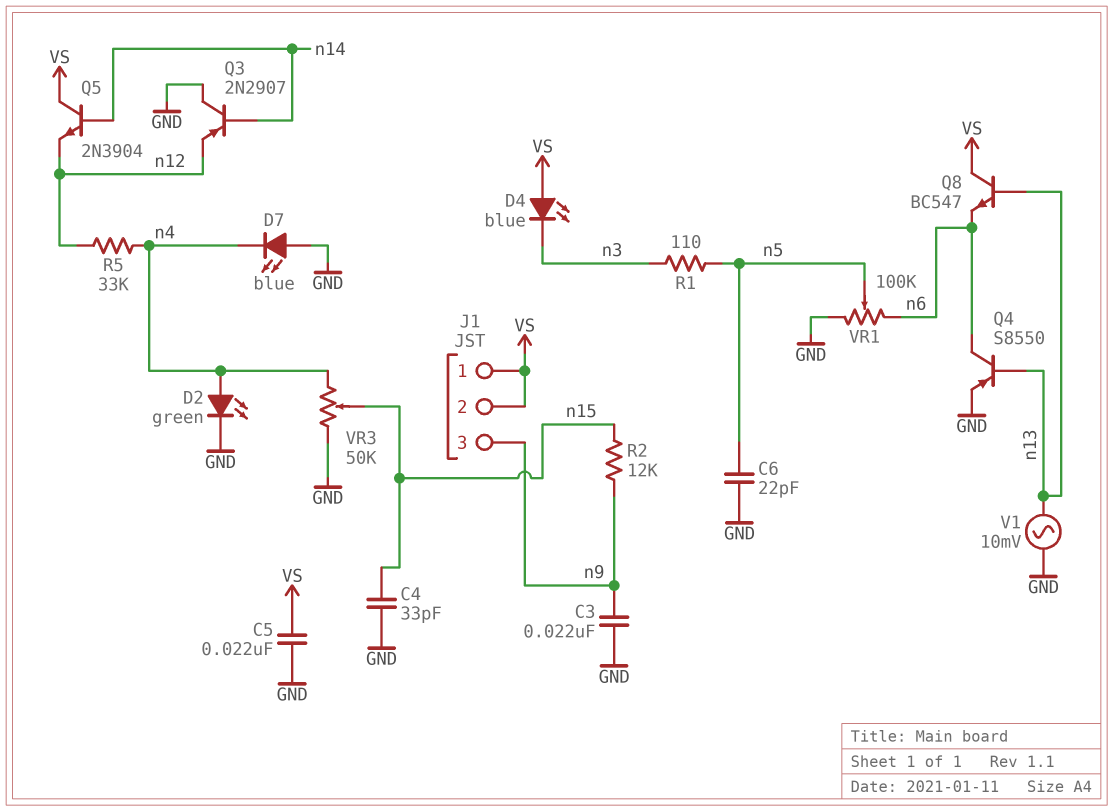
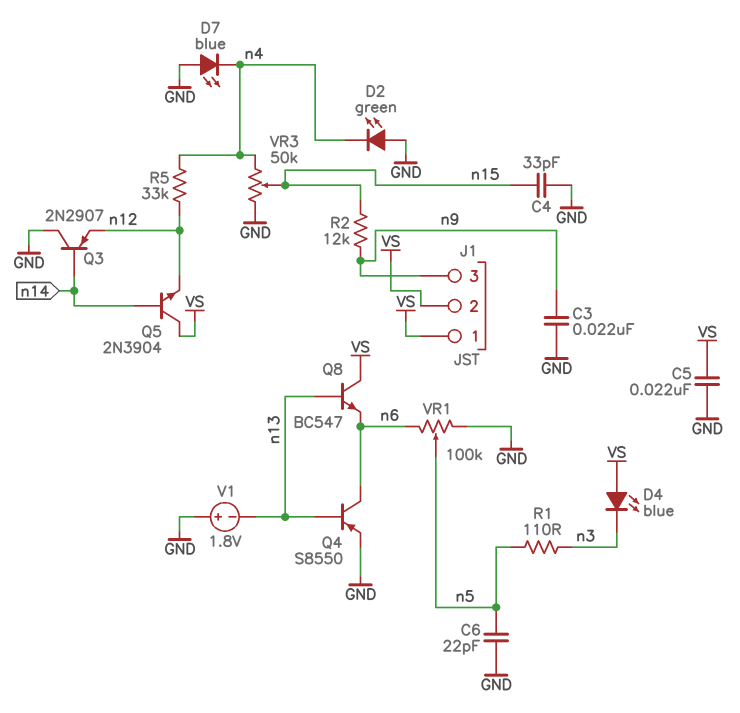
D2: LED green (A n4, K GND) -> LED green (A GND, K n4)
V1: AC 10mV (GND, n13) -> 1.8V (plus GND, minus n13)

